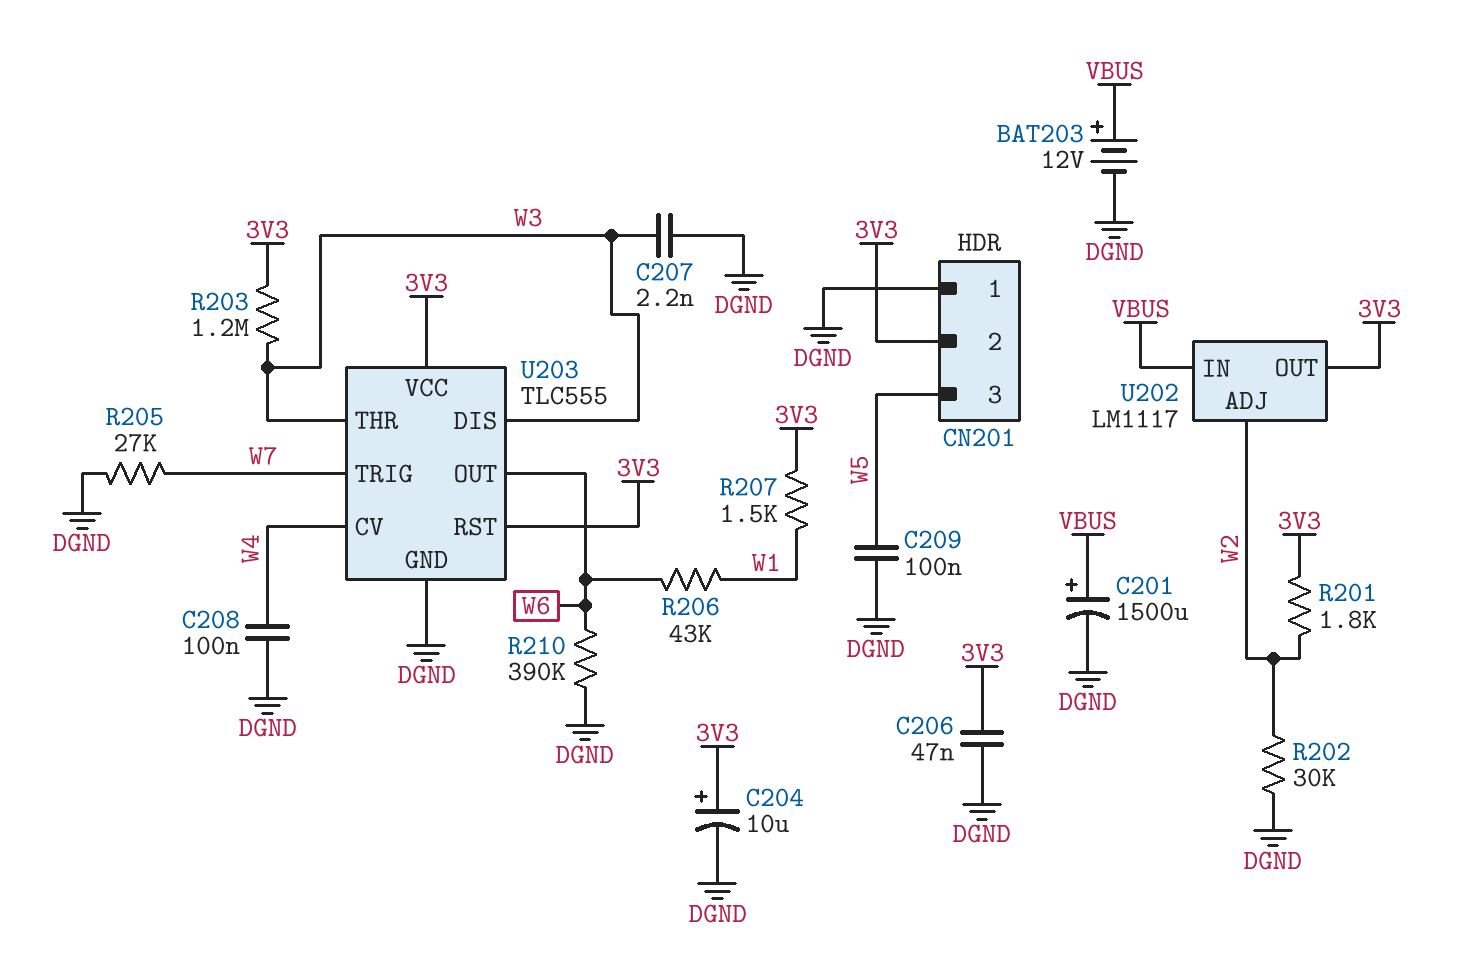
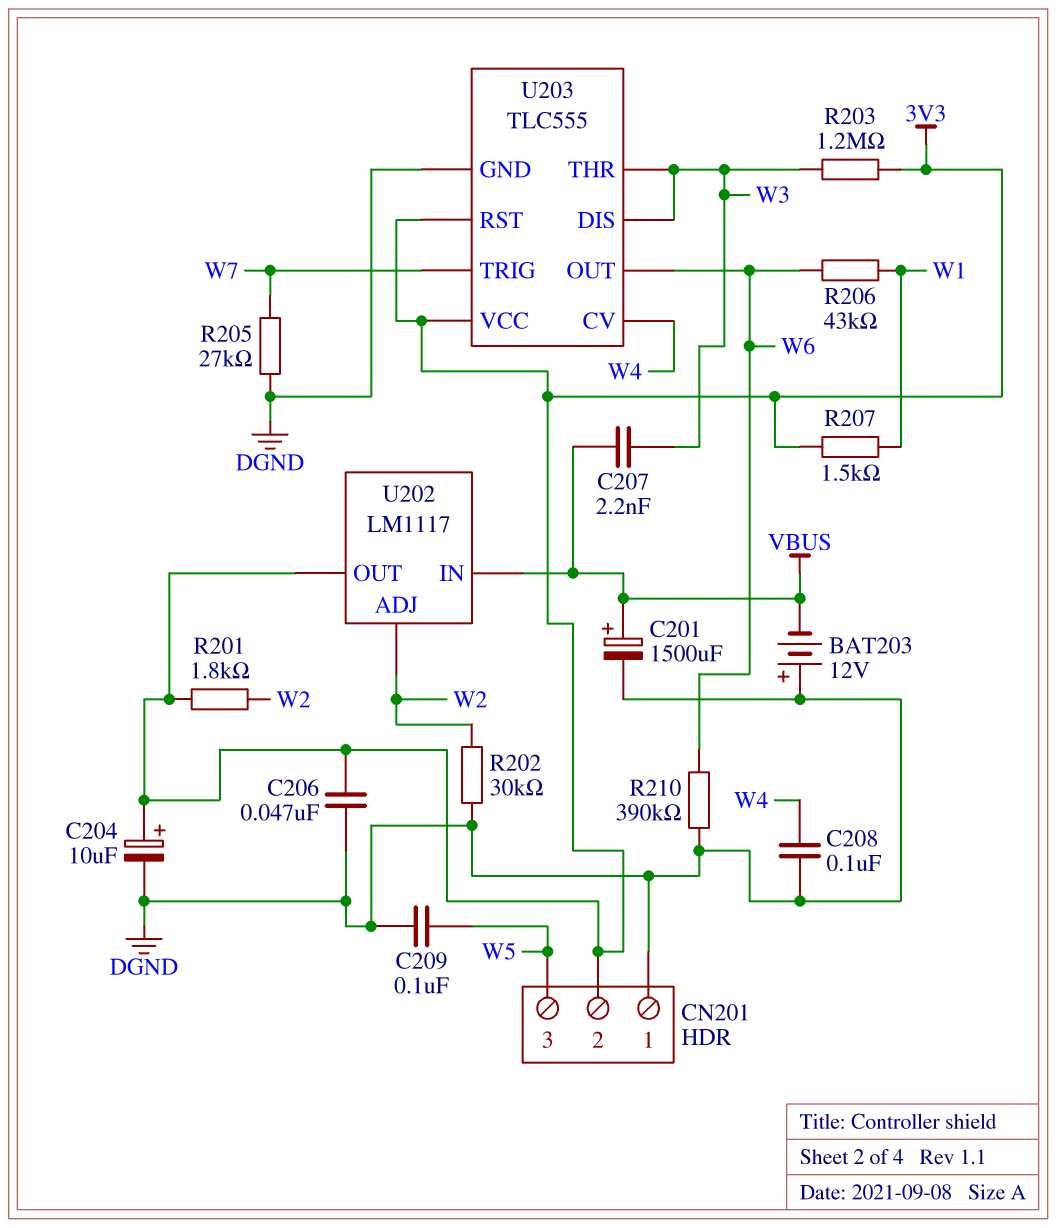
BAT203: 12V (plus VBUS, minus DGND) -> 12V (plus DGND, minus VBUS)
C207: 2.2nF (DGND, W3) -> 2.2nF (VBUS, W3)

